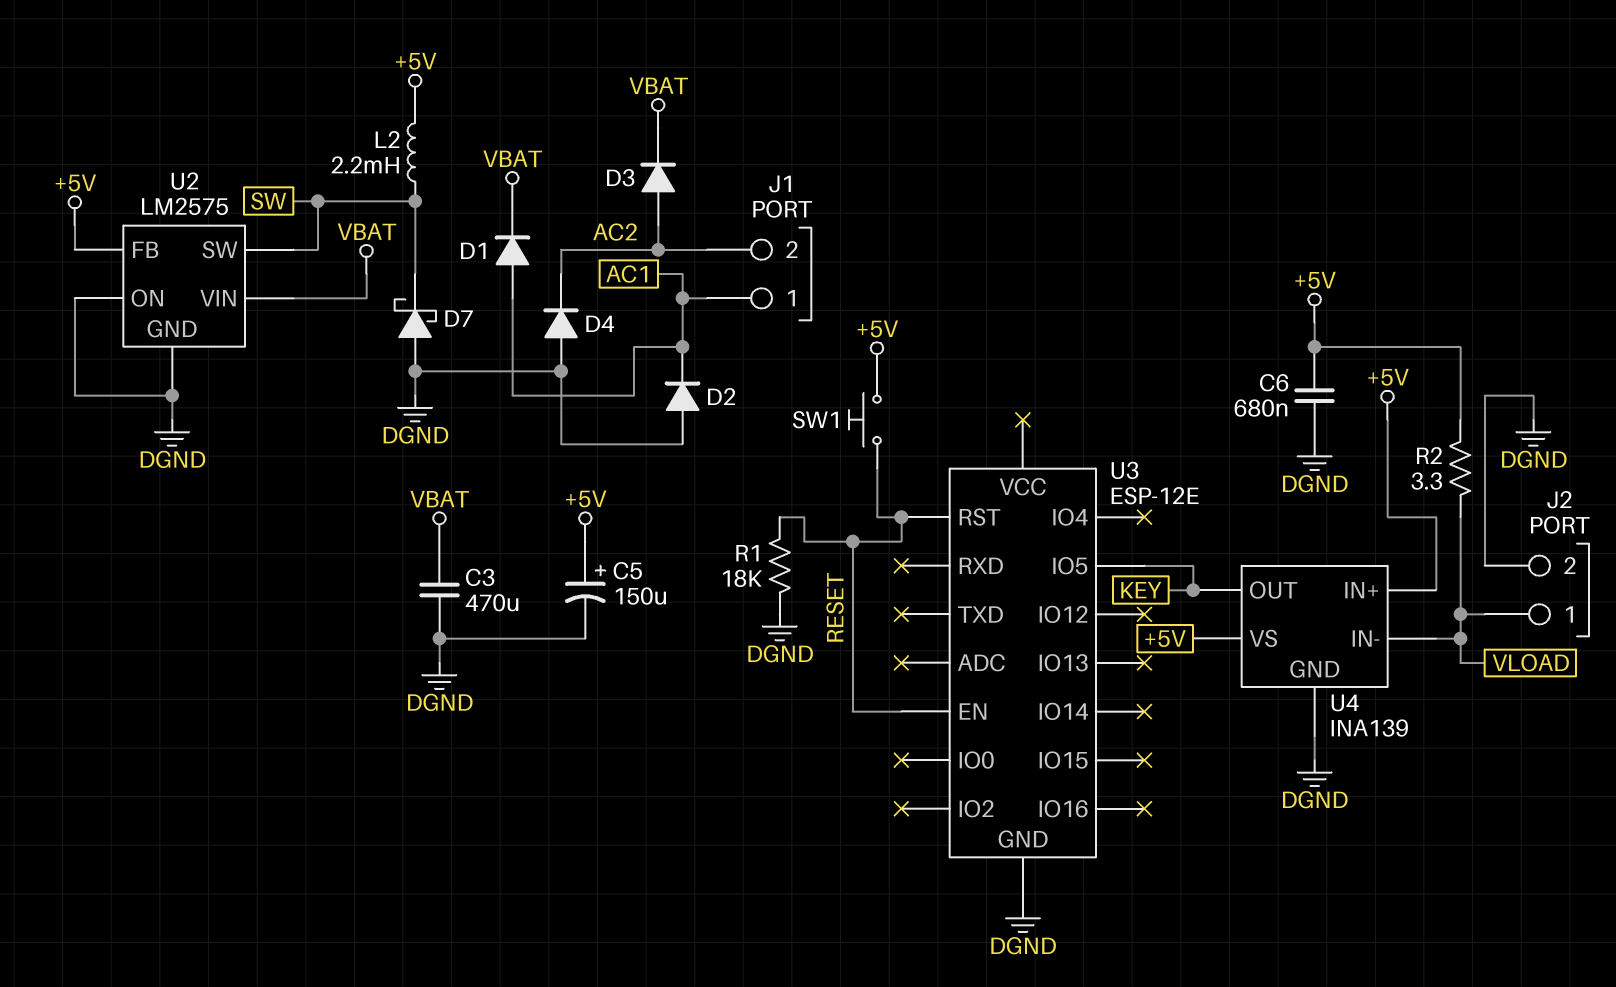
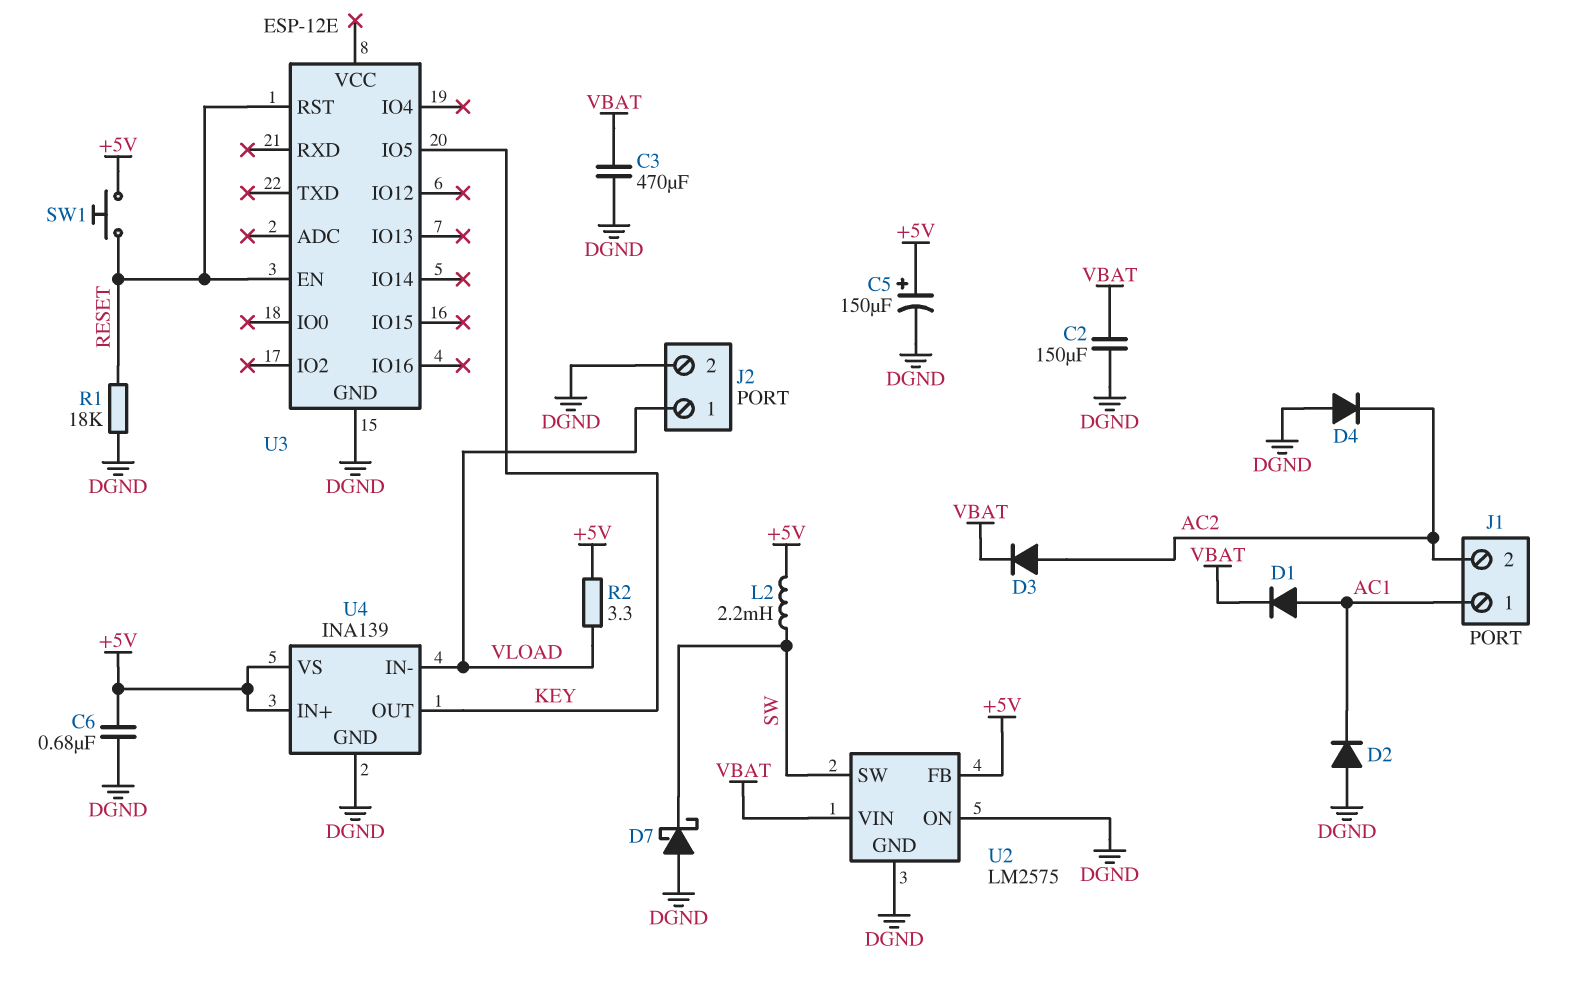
C2: none -> 150uF (DGND, VBAT)

